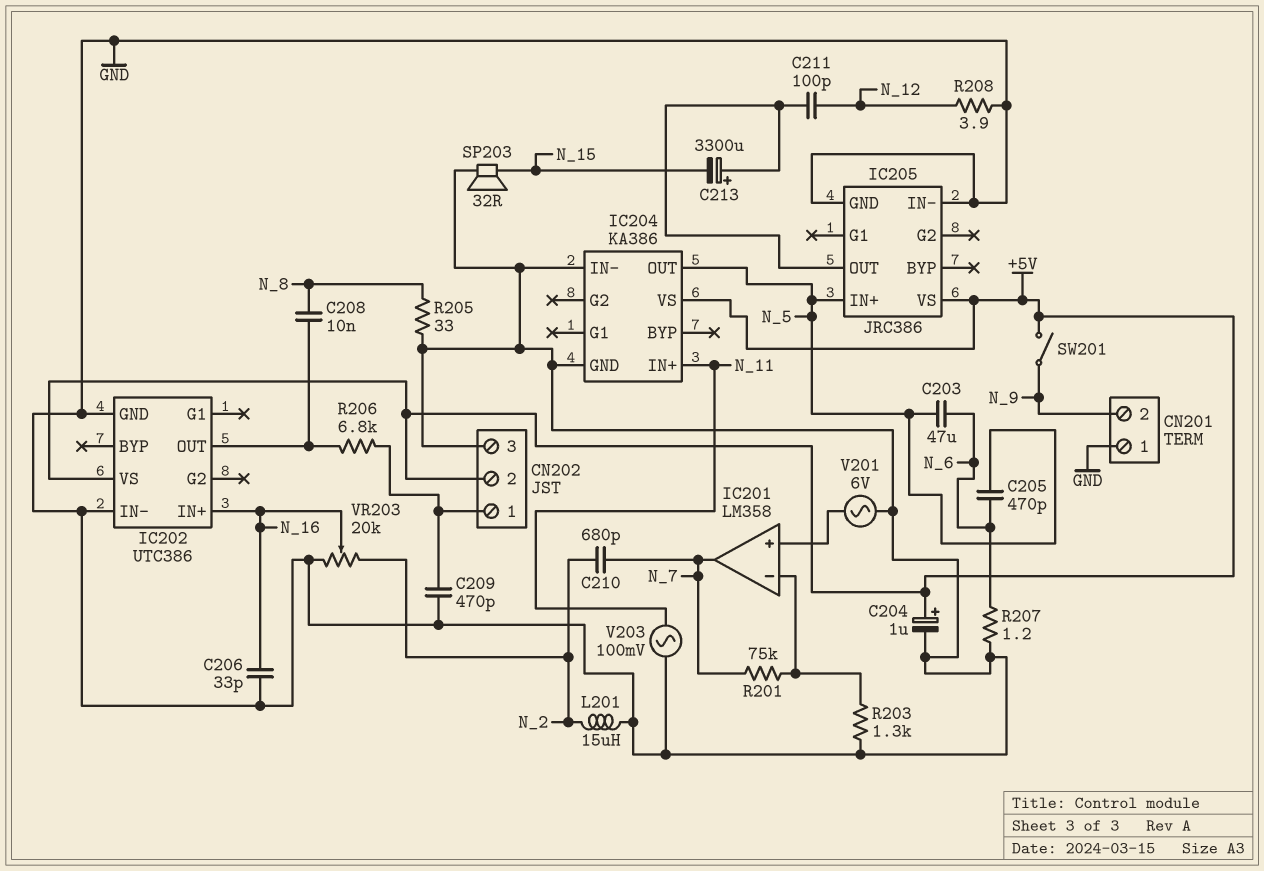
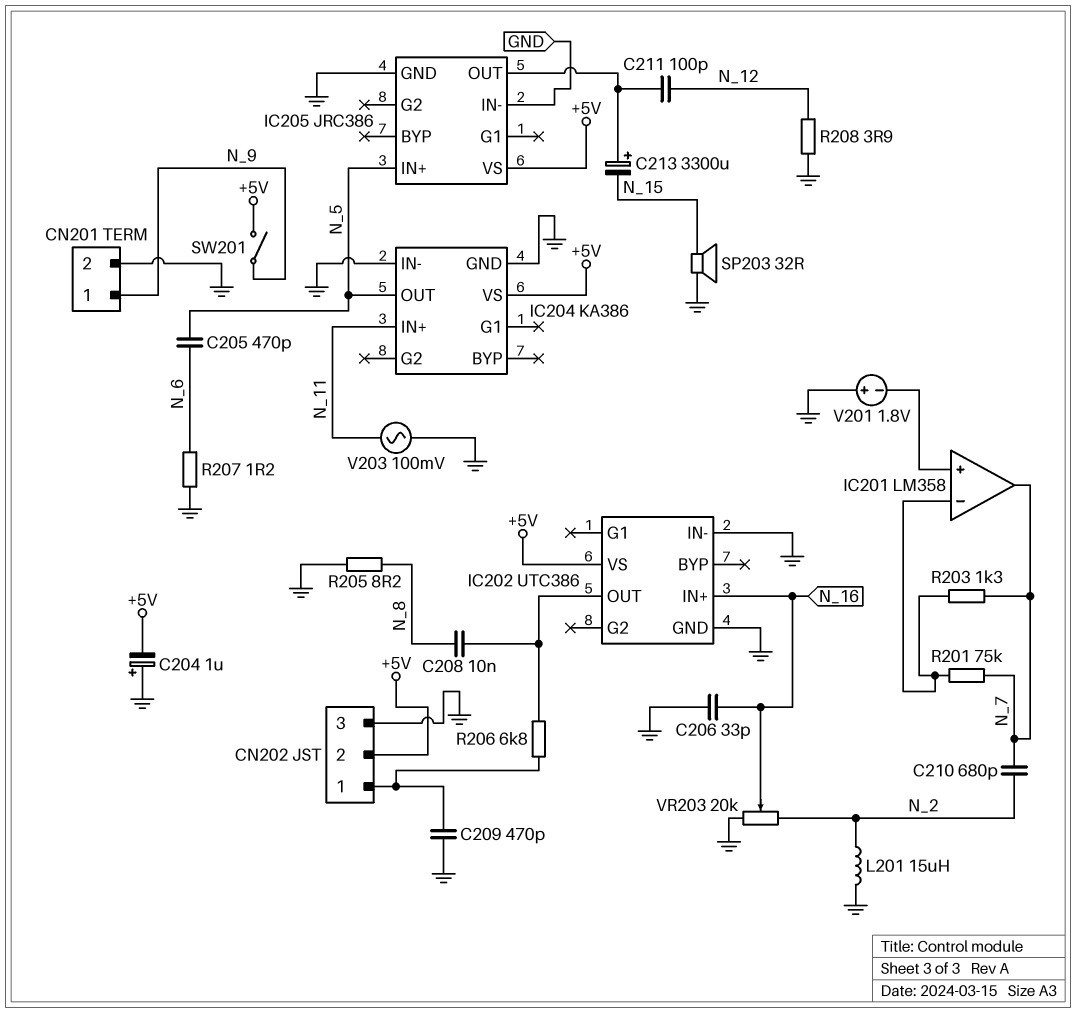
C203: 47uF (N_5, N_6) -> none
C204: 1uF (plus +5V, minus GND) -> 1uF (plus GND, minus +5V)
CN201 pin 1: GND -> N_9
CN201 pin 2: N_9 -> GND
R203: 1.3k (GND, IC201/in-) -> 1.3k (IC201/in-, N_7)
R205: 33 (GND, N_8) -> 8.2 (GND, N_8)
V201: AC 6V (GND, IC201/in+) -> 1.8V (plus GND, minus IC201/in+)

